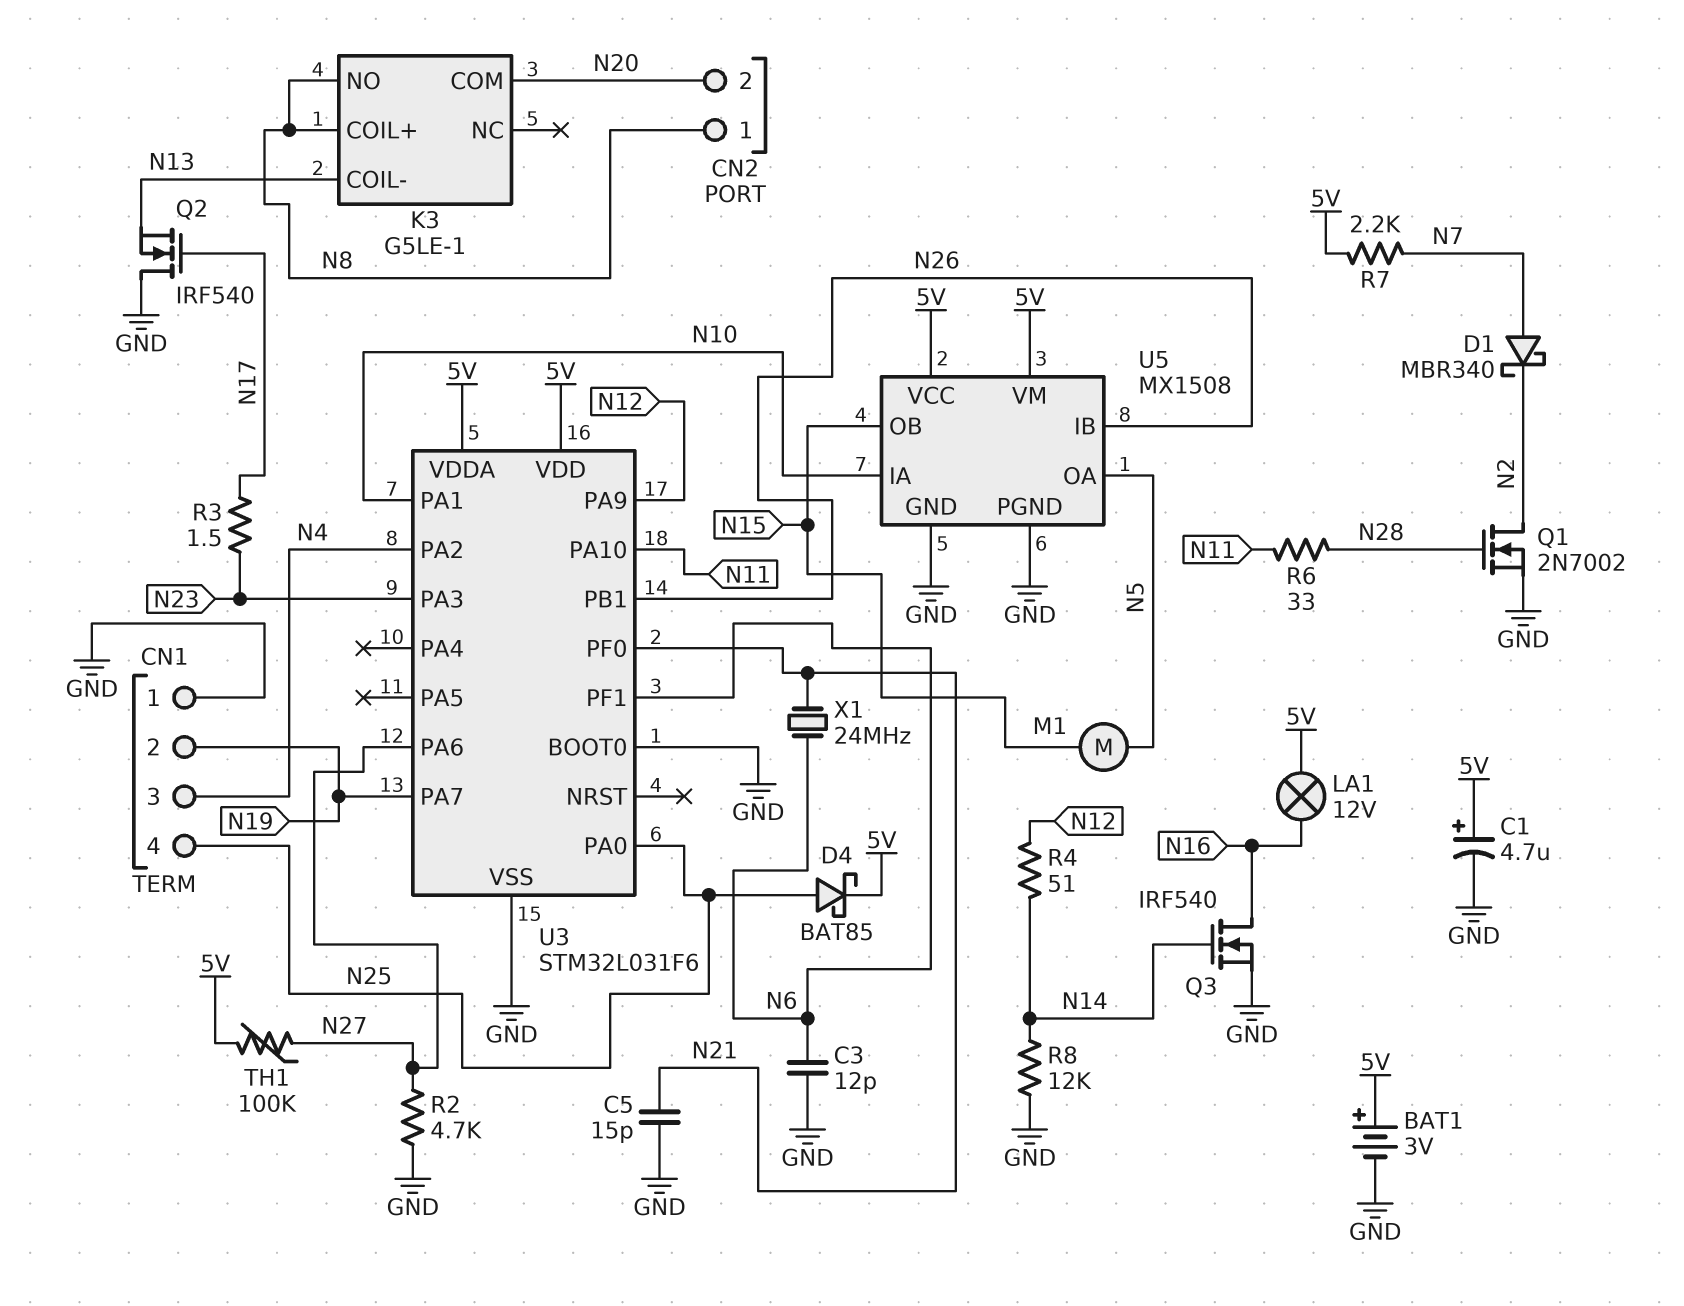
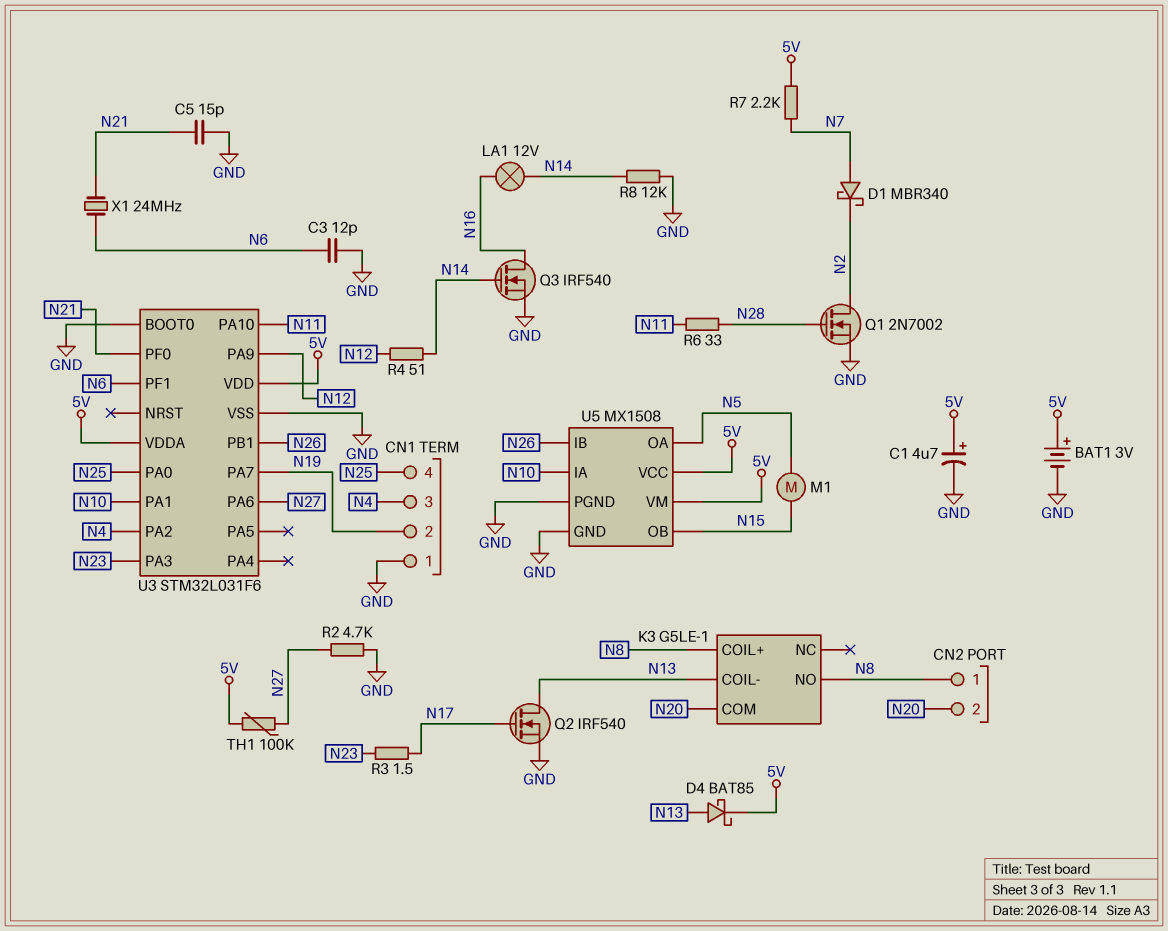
D4: schottky BAT85 (A N25, K 5V) -> schottky BAT85 (A N13, K 5V)
LA1: lamp 12V (5V, N16) -> lamp 12V (N14, N16)
Q2: NMOS IRF540 (G N17, D GND, S N13) -> NMOS IRF540 (G N17, D N13, S GND)

